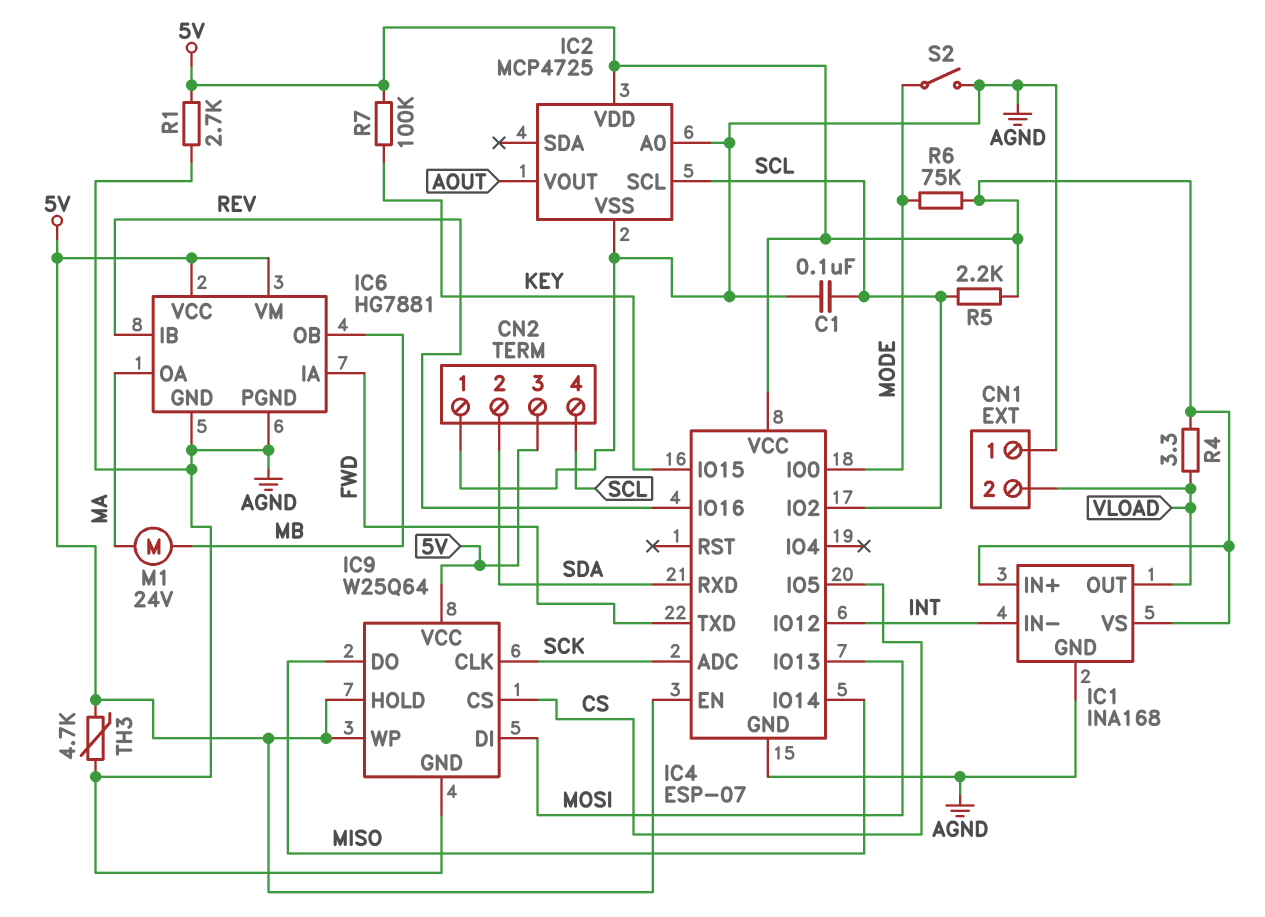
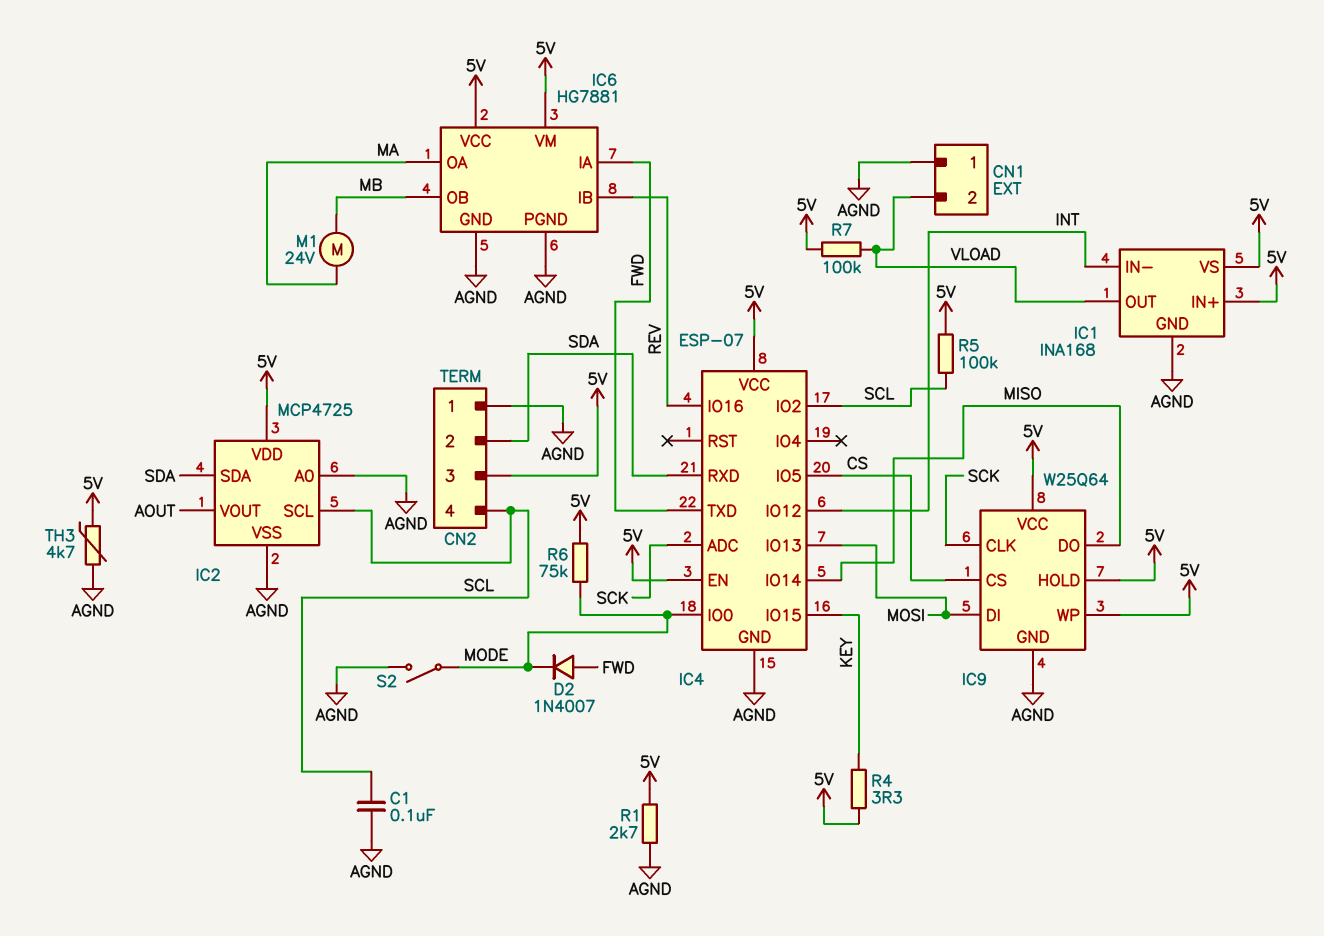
D2: none -> diode 1N4007 (A FWD, K MODE)
IC2 pin SDA: none -> SDA
R4: 3.3 (5V, VLOAD) -> 3.3 (5V, KEY)
R5: 2.2k (5V, SCL) -> 100k (5V, SCL)
R7: 100k (5V, KEY) -> 100k (5V, VLOAD)

